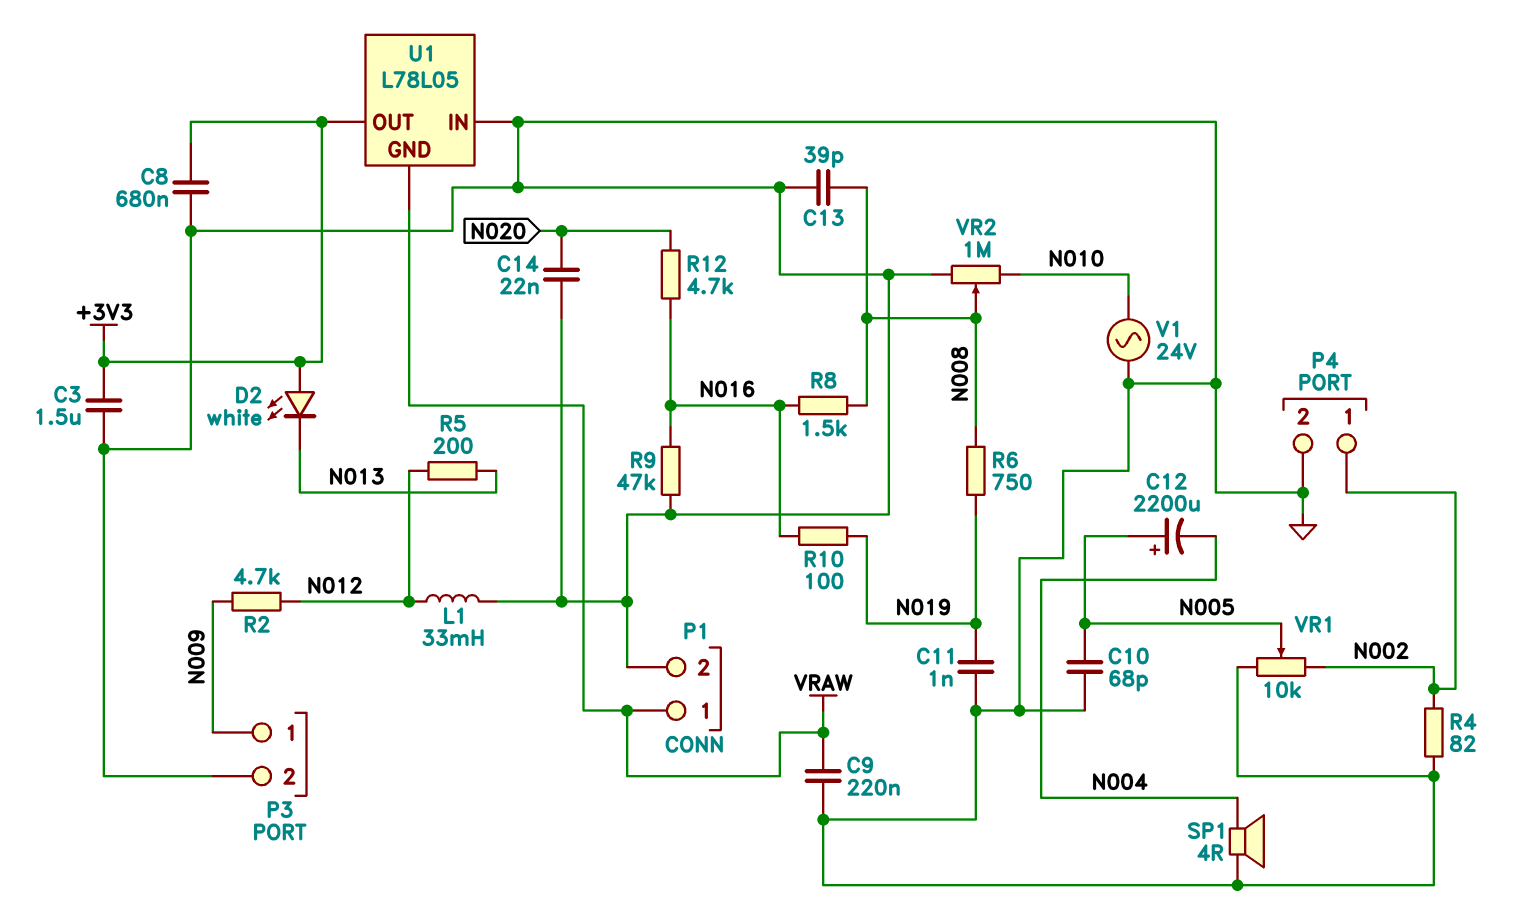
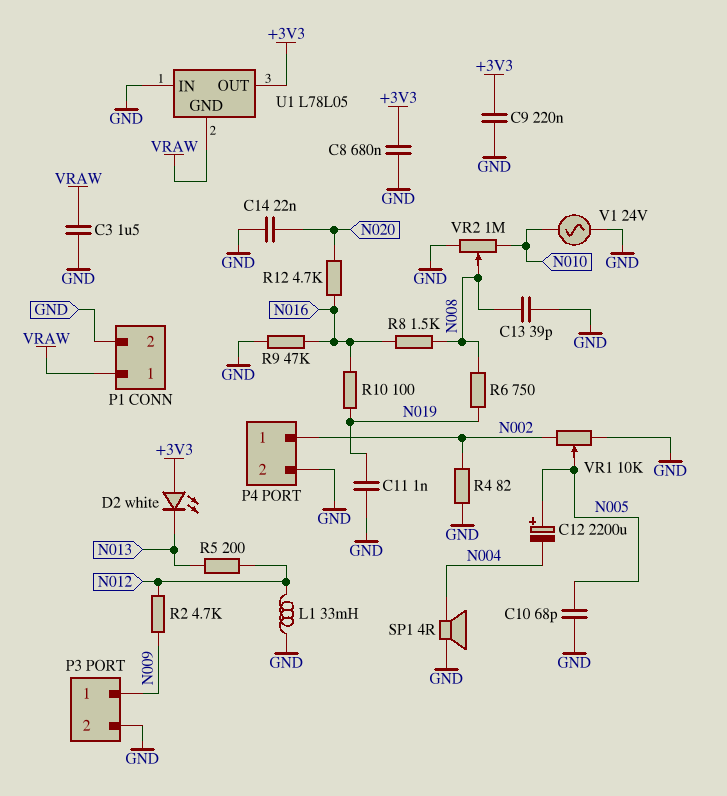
C3: 1.5uF (+3V3, GND) -> 1.5uF (GND, VRAW)
C9: 220nF (GND, VRAW) -> 220nF (+3V3, GND)

